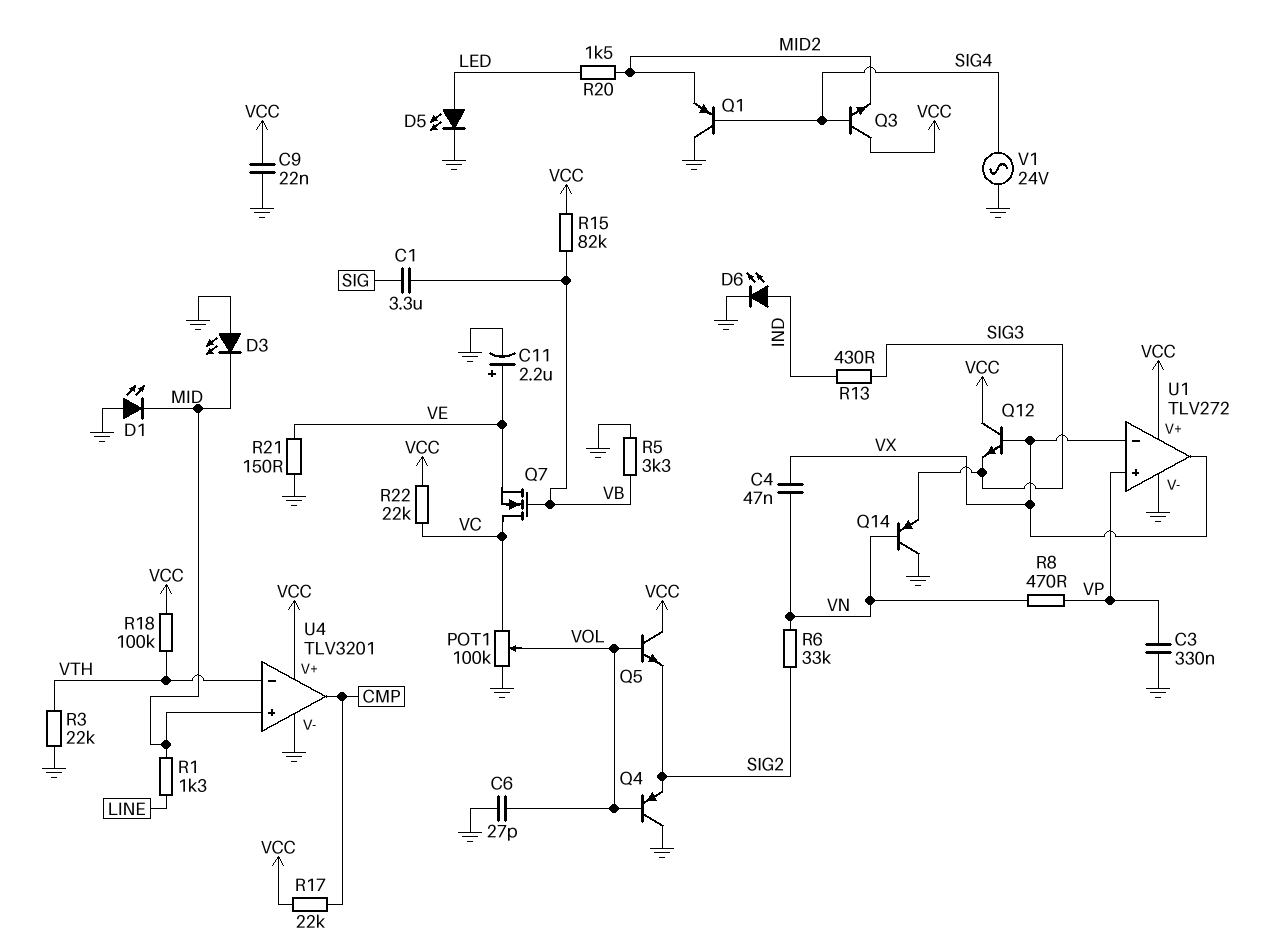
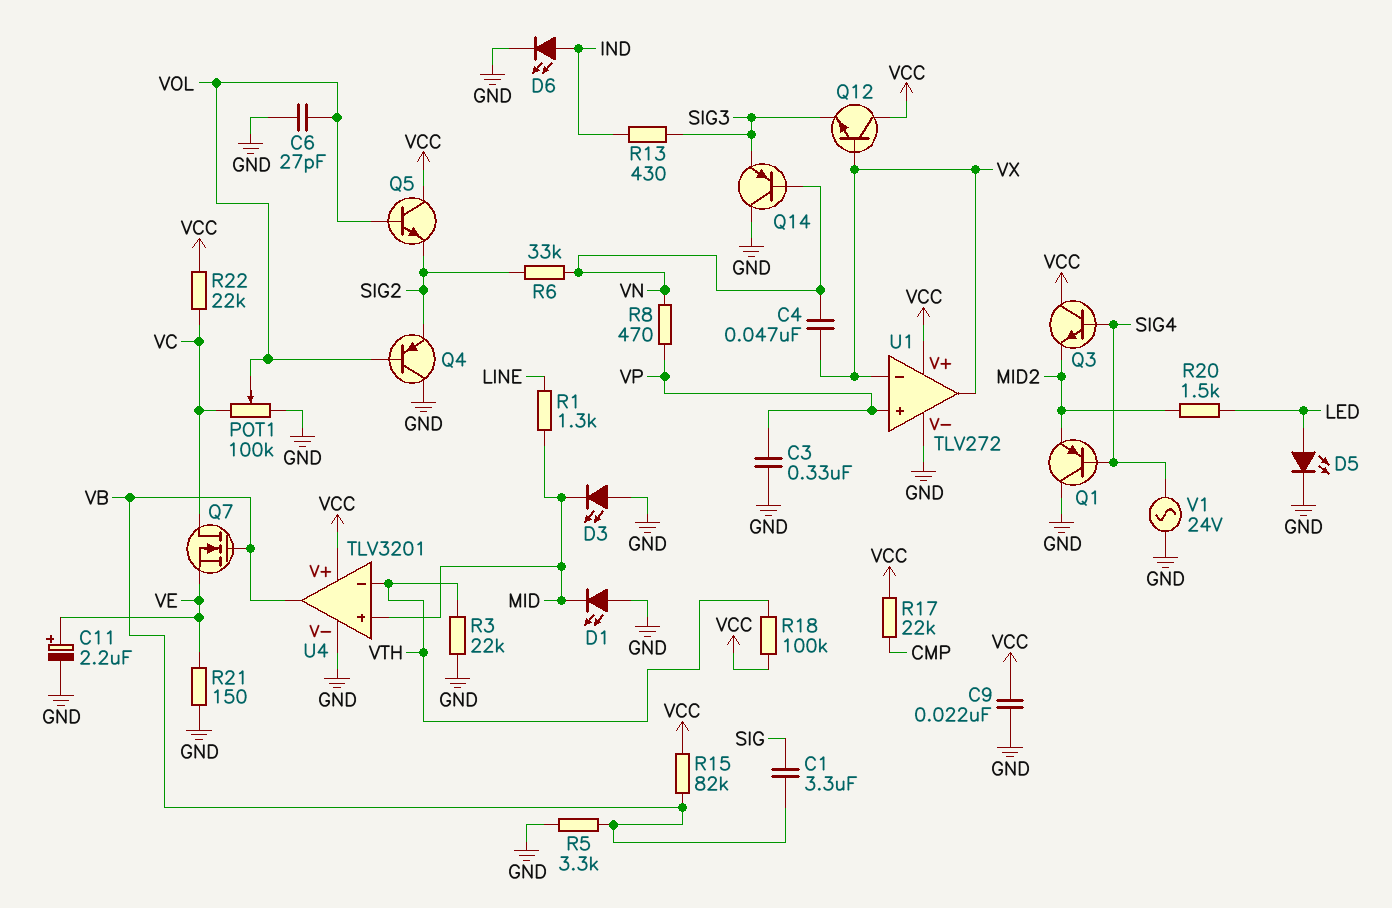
U4 pin out: CMP -> VB

